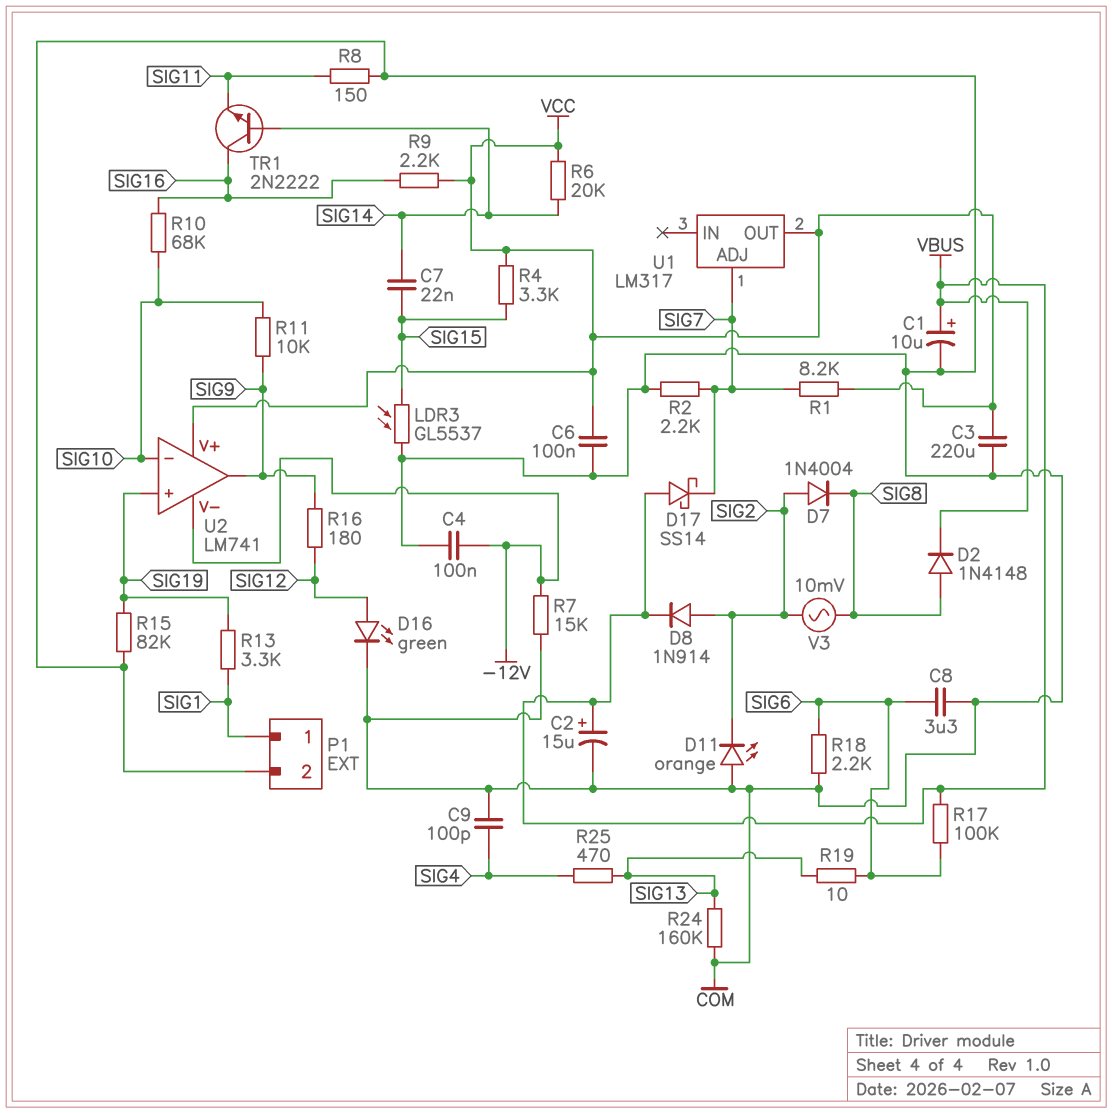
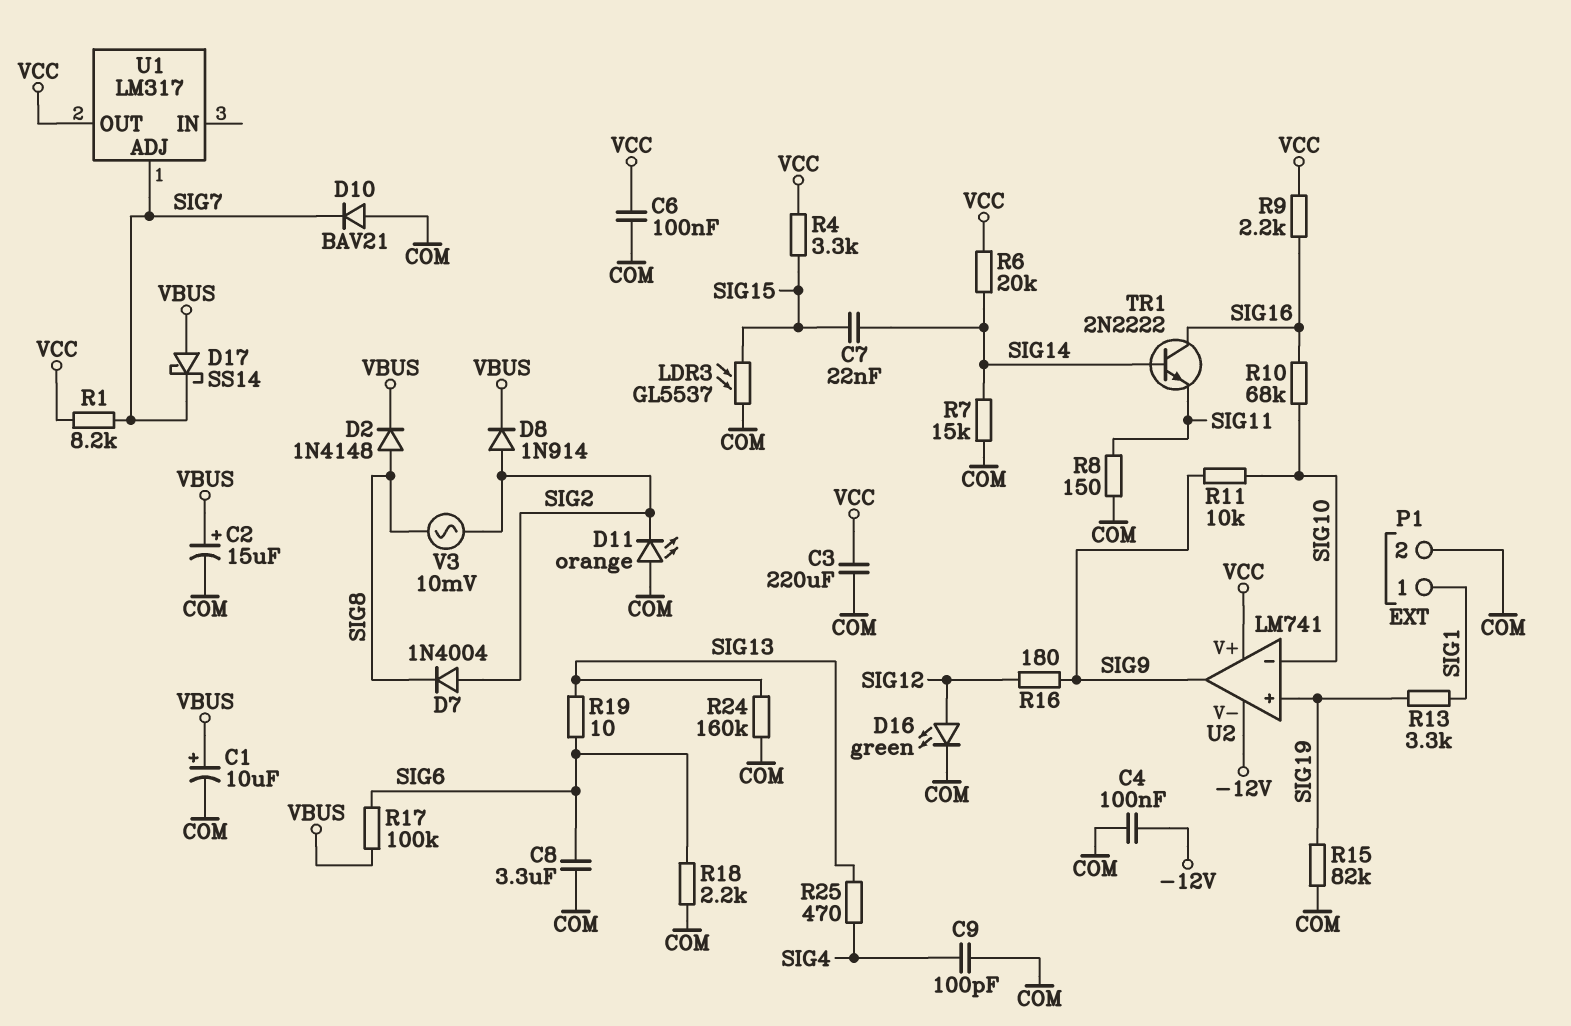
D10: none -> diode BAV21 (A COM, K SIG7)
R2: 2.2k (COM, SIG7) -> none
R7: 15k (-12V, COM) -> 15k (COM, SIG14)

